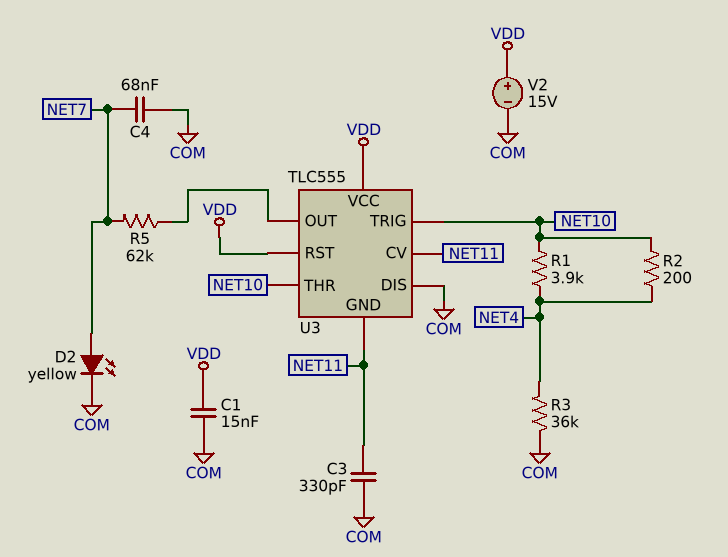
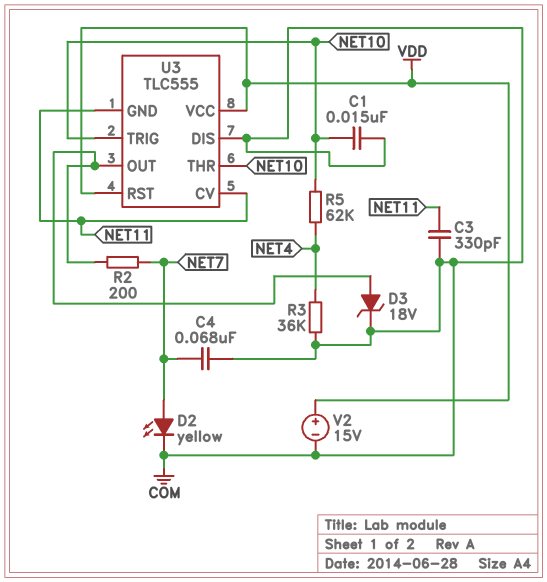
C1: 15nF (COM, VDD) -> 15nF (COM, NET10)
D3: none -> zener 18V (A U3/OUT, K COM)
R1: 3.9k (NET4, NET10) -> none
R2: 200 (NET4, NET10) -> 200 (NET7, U3/OUT)
R5: 62k (NET7, U3/OUT) -> 62k (NET4, NET10)

